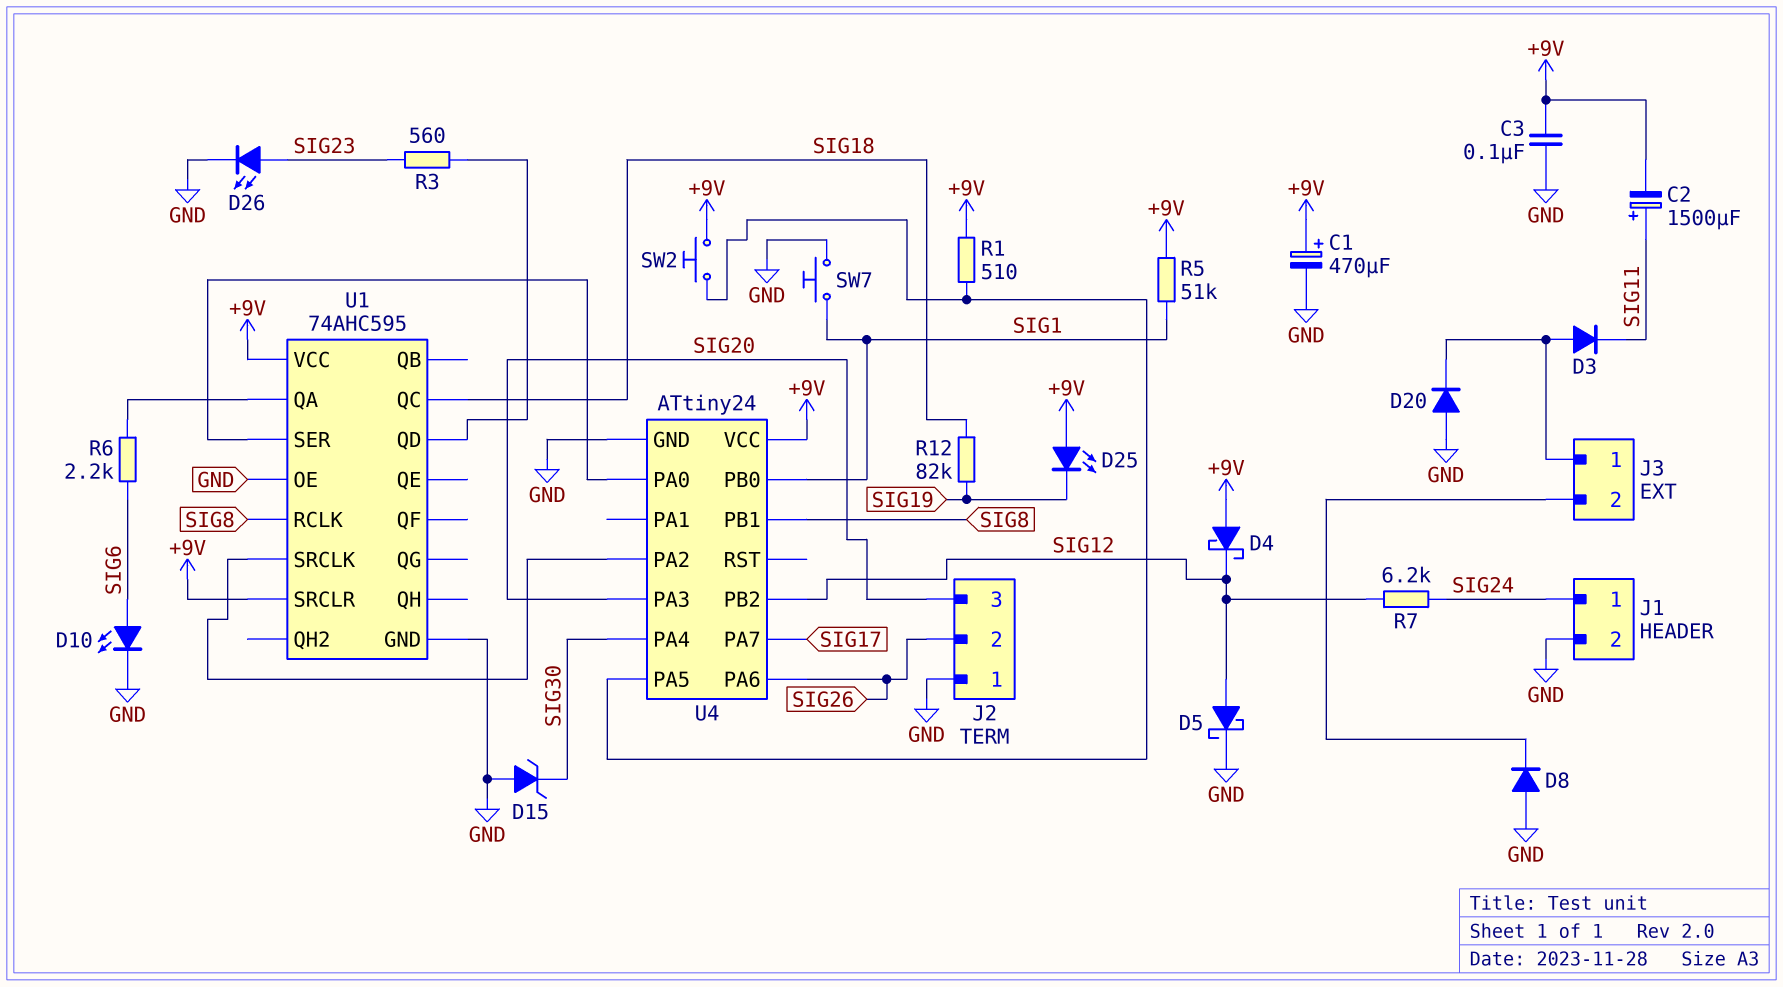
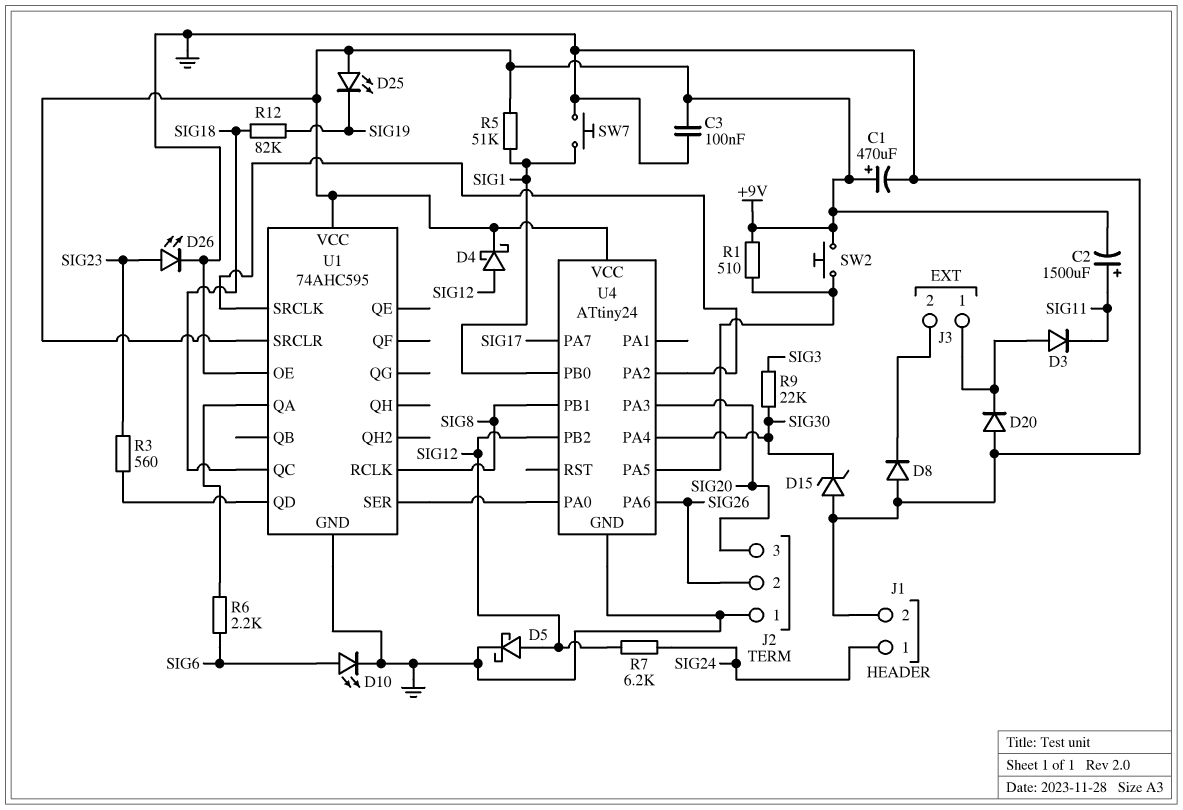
D4: schottky (A +9V, K SIG12) -> schottky (A SIG12, K +9V)
R9: none -> 22k (SIG3, SIG30)

